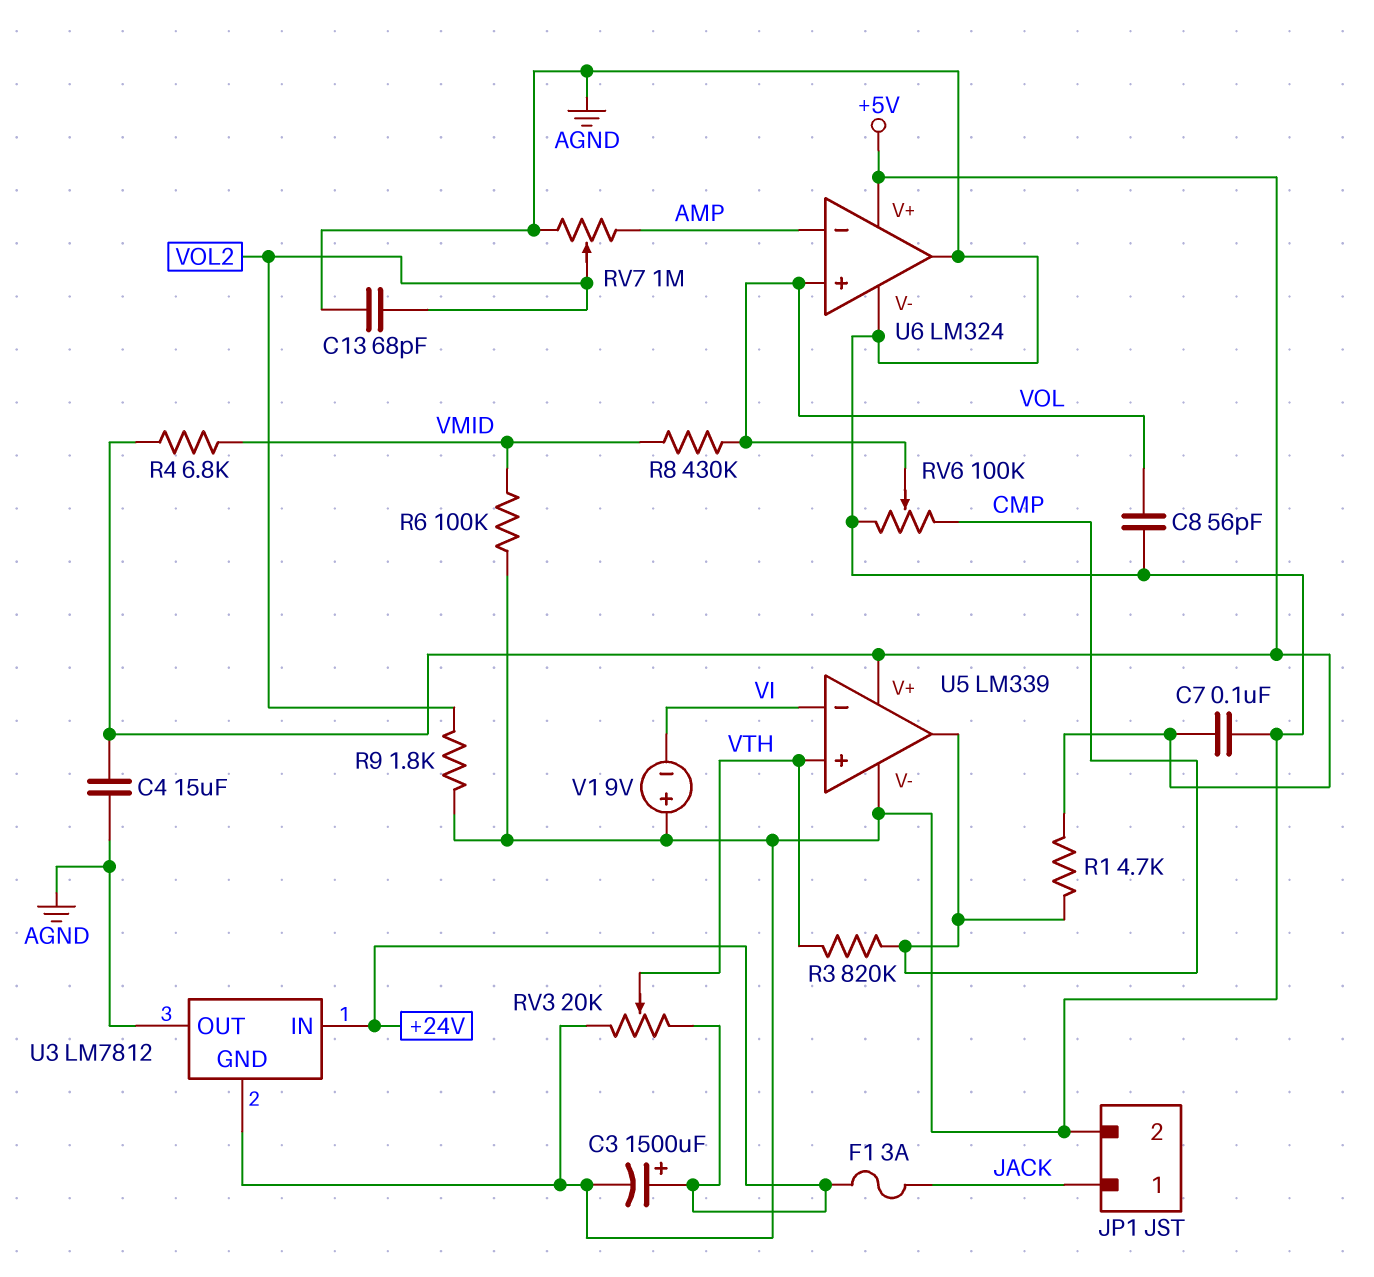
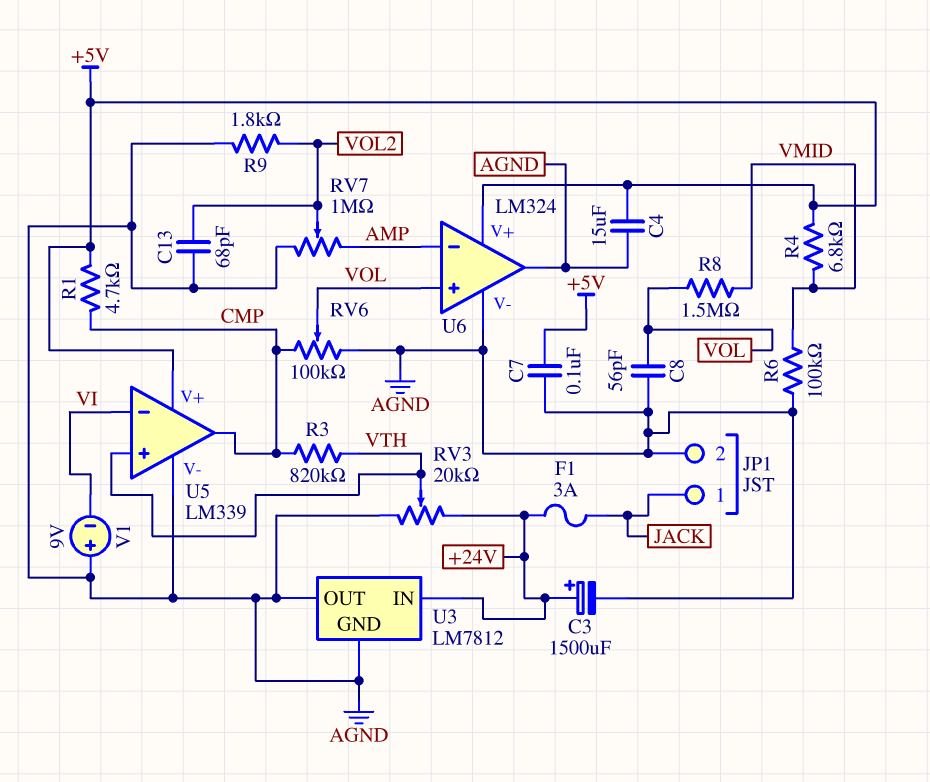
R8: 430k (VMID, VOL) -> 1.5M (VMID, VOL)

